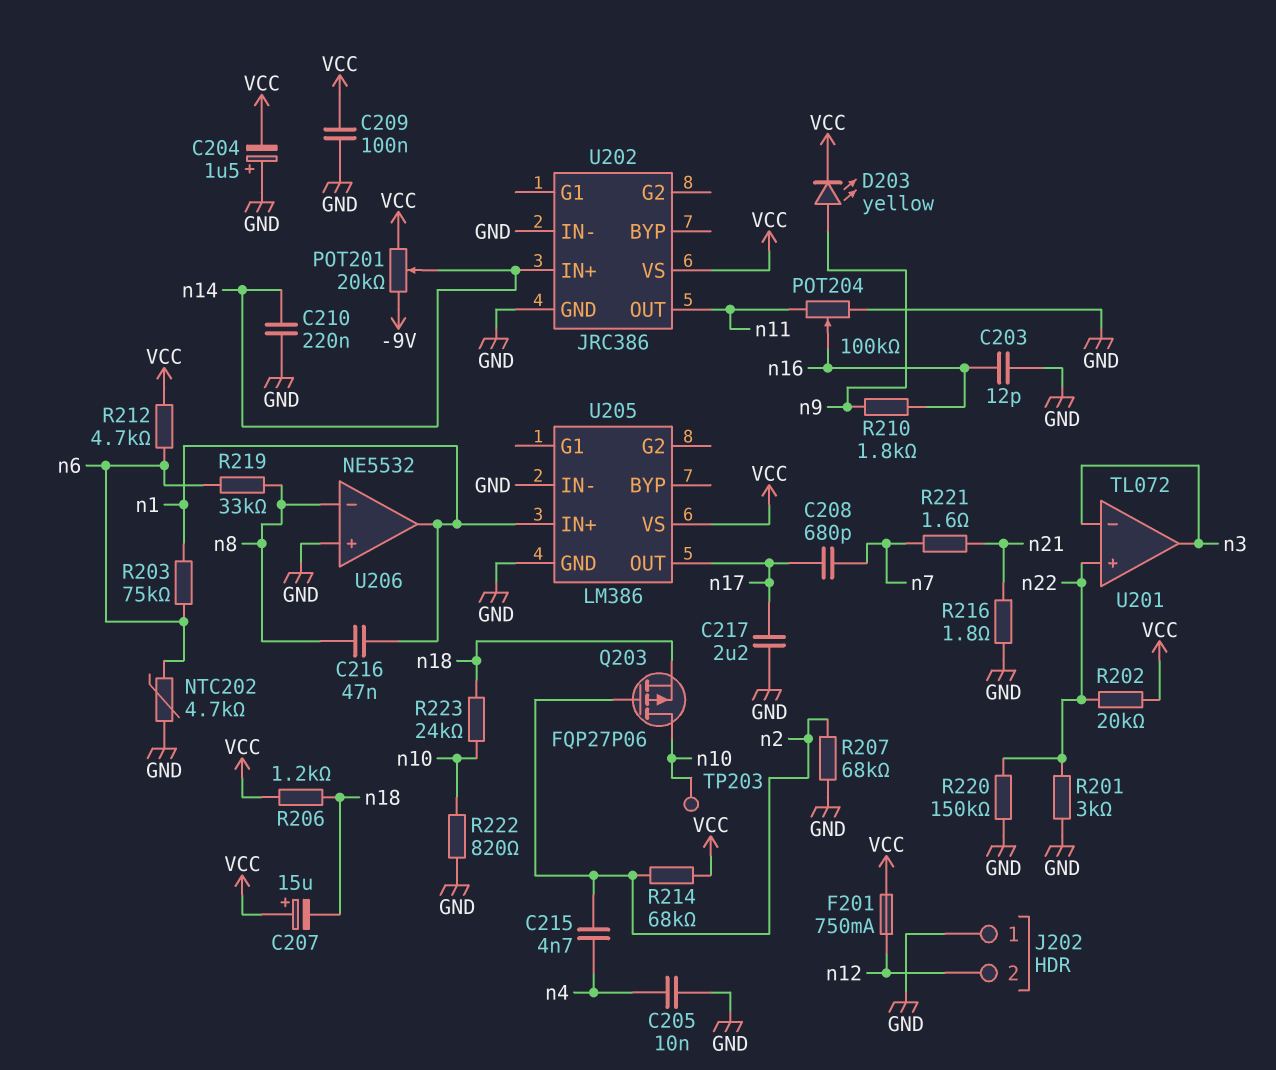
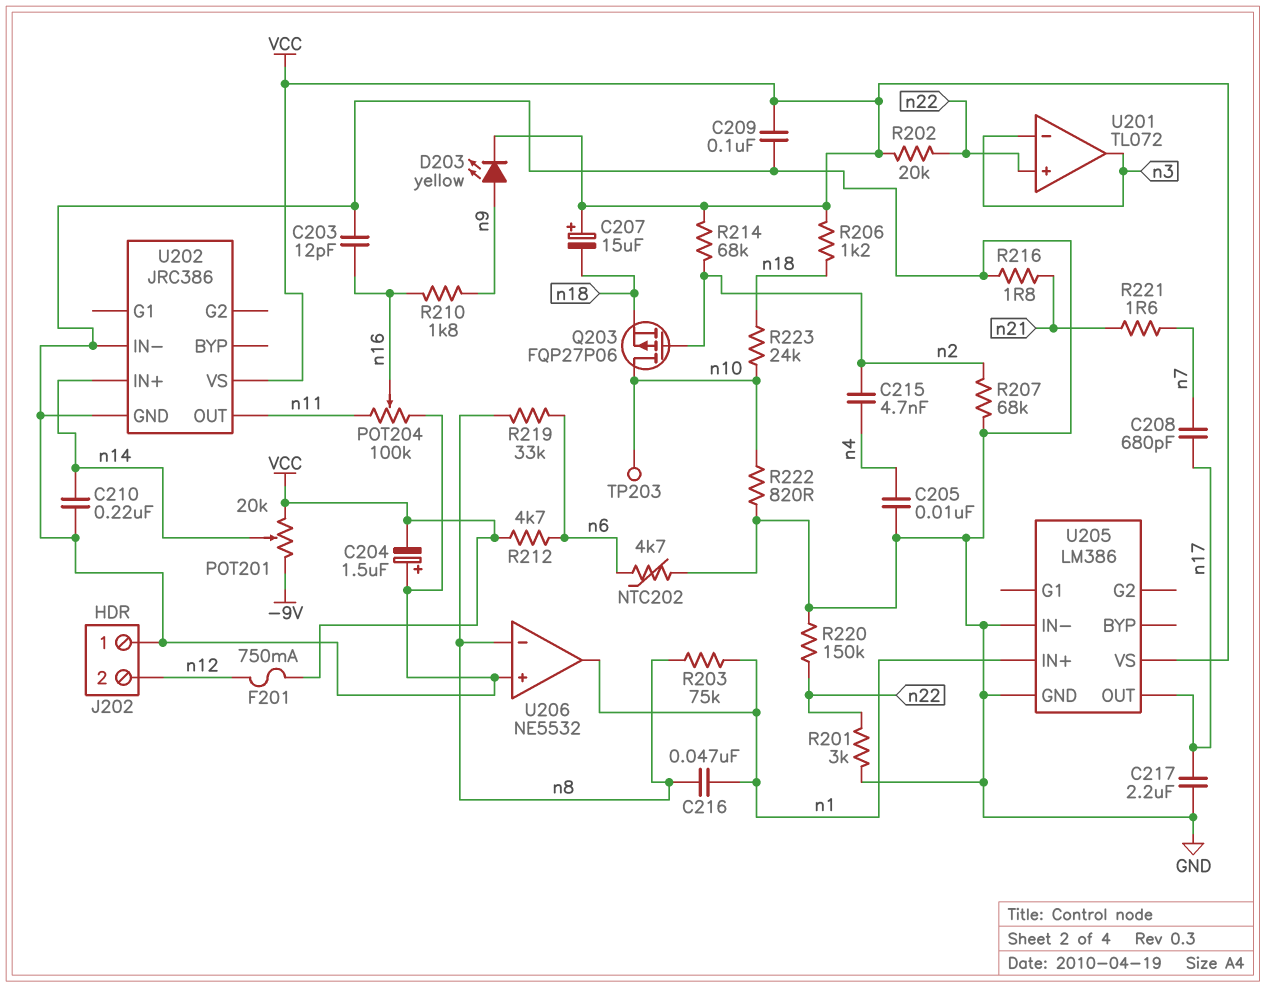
R203: 75k (n1, n6) -> 75k (n1, n8)

